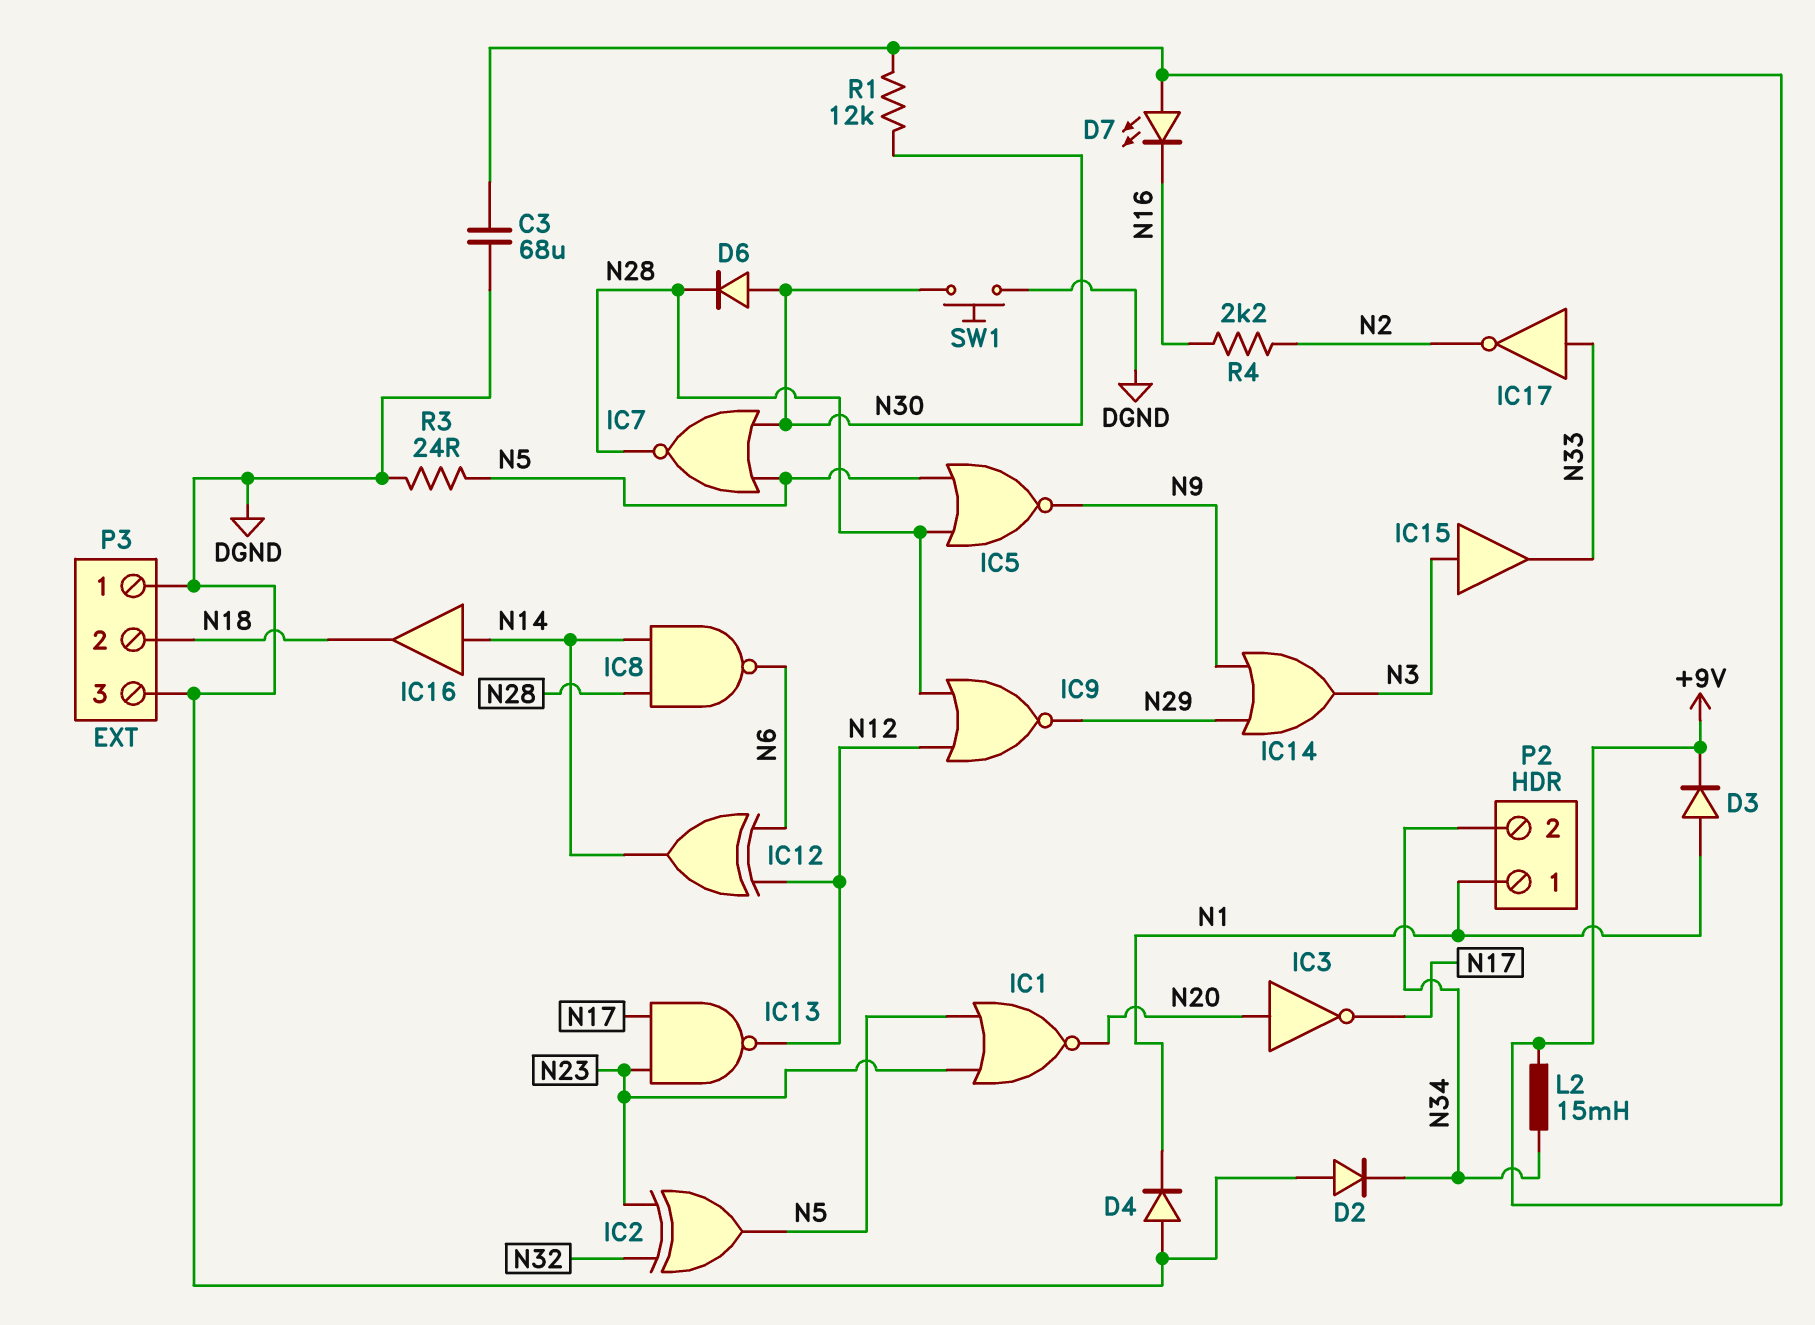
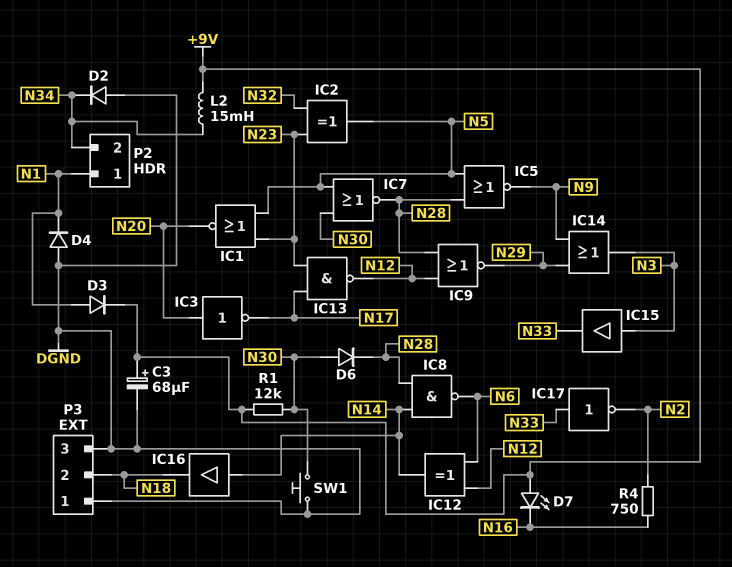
C3: 68uF (+9V, DGND) -> 68uF (plus +9V, minus DGND)
R3: 24 (DGND, N5) -> none
R4: 2.2k (N2, N16) -> 750 (N2, N16)

